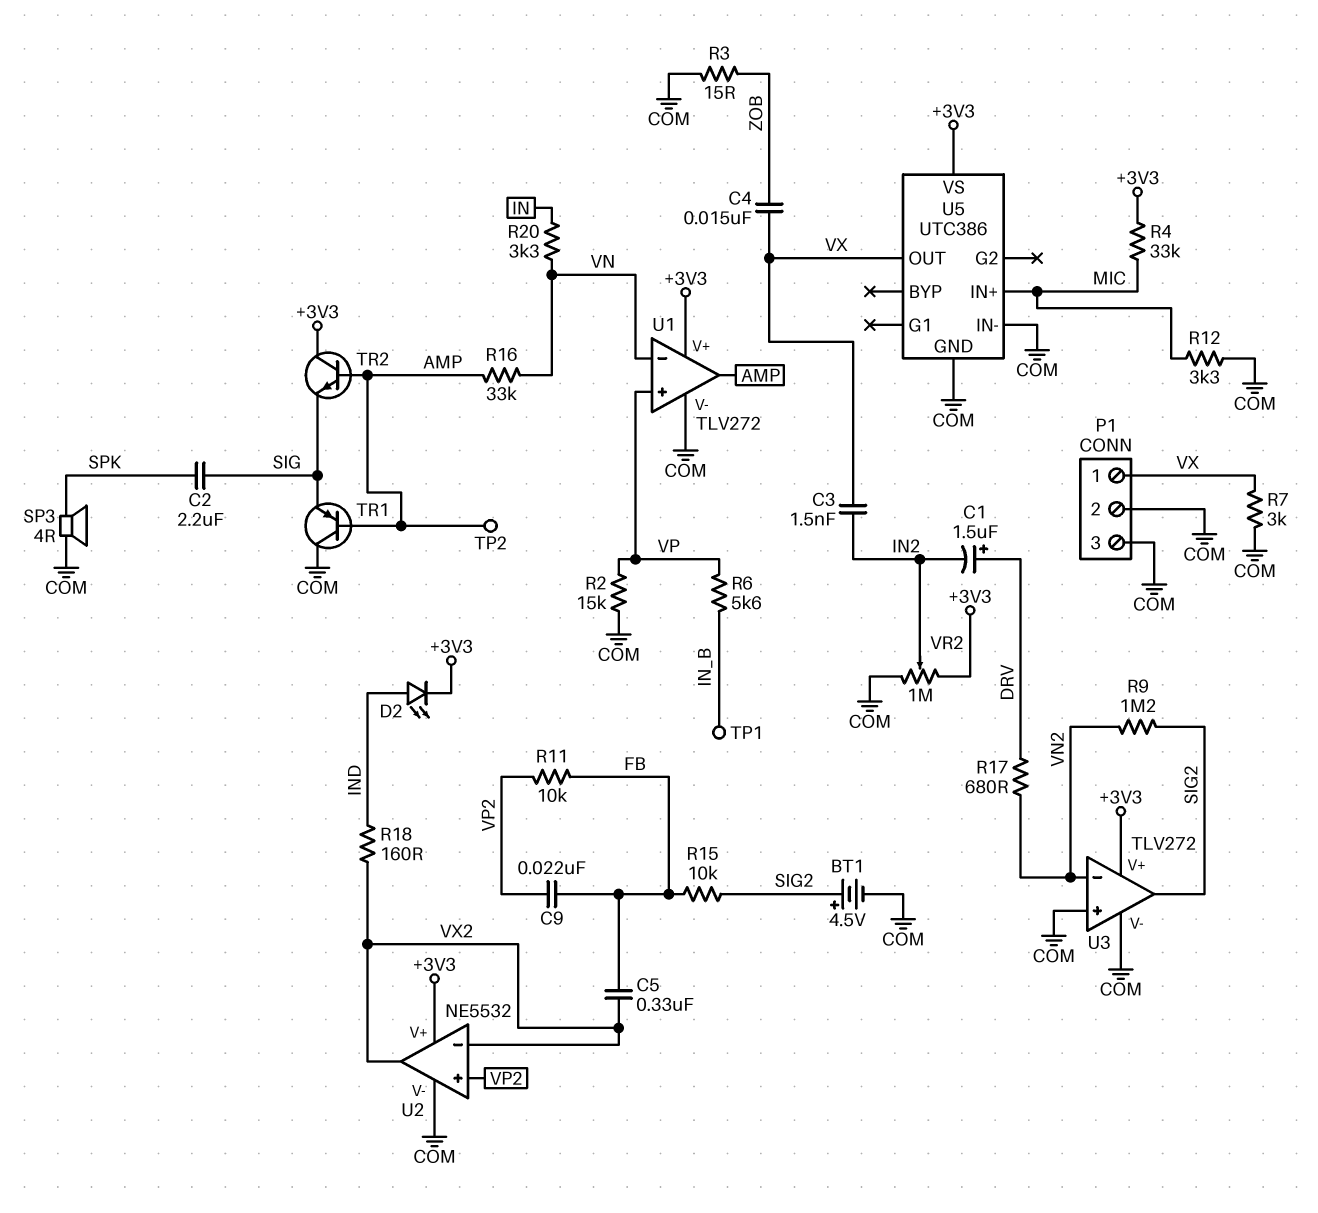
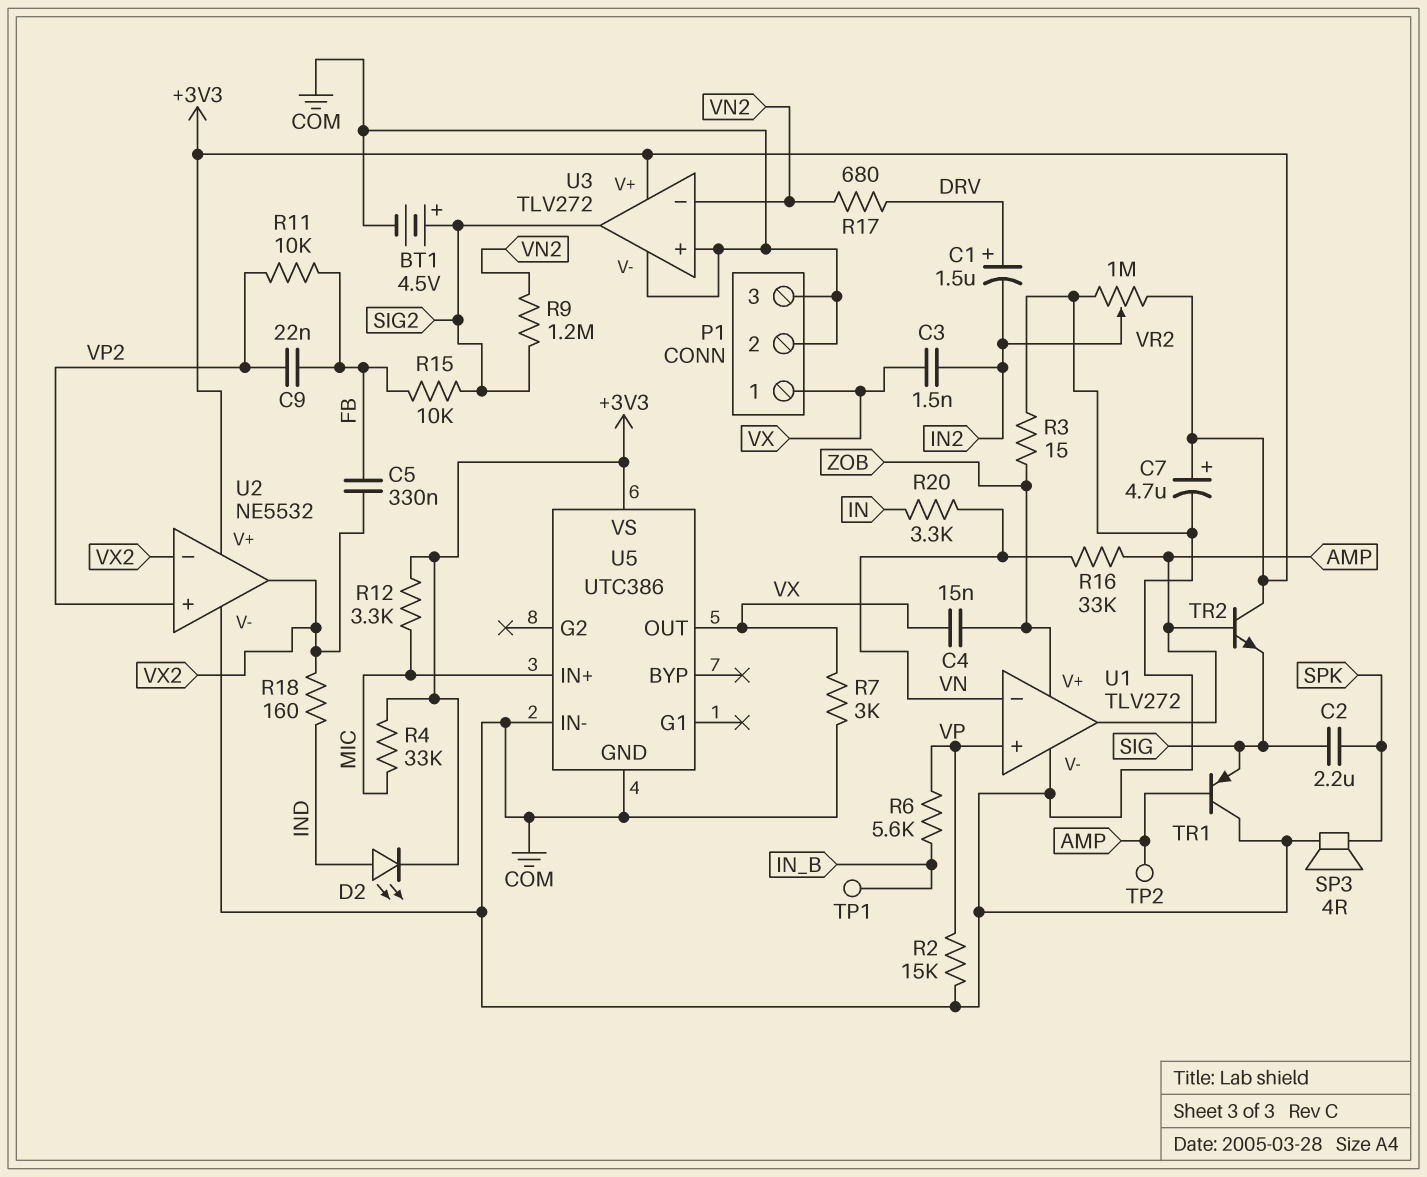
C7: none -> 4.7uF (plus +3V3, minus COM)
R12: 3.3k (COM, MIC) -> 3.3k (+3V3, MIC)
U1 pin V+: +3V3 -> ZOB

